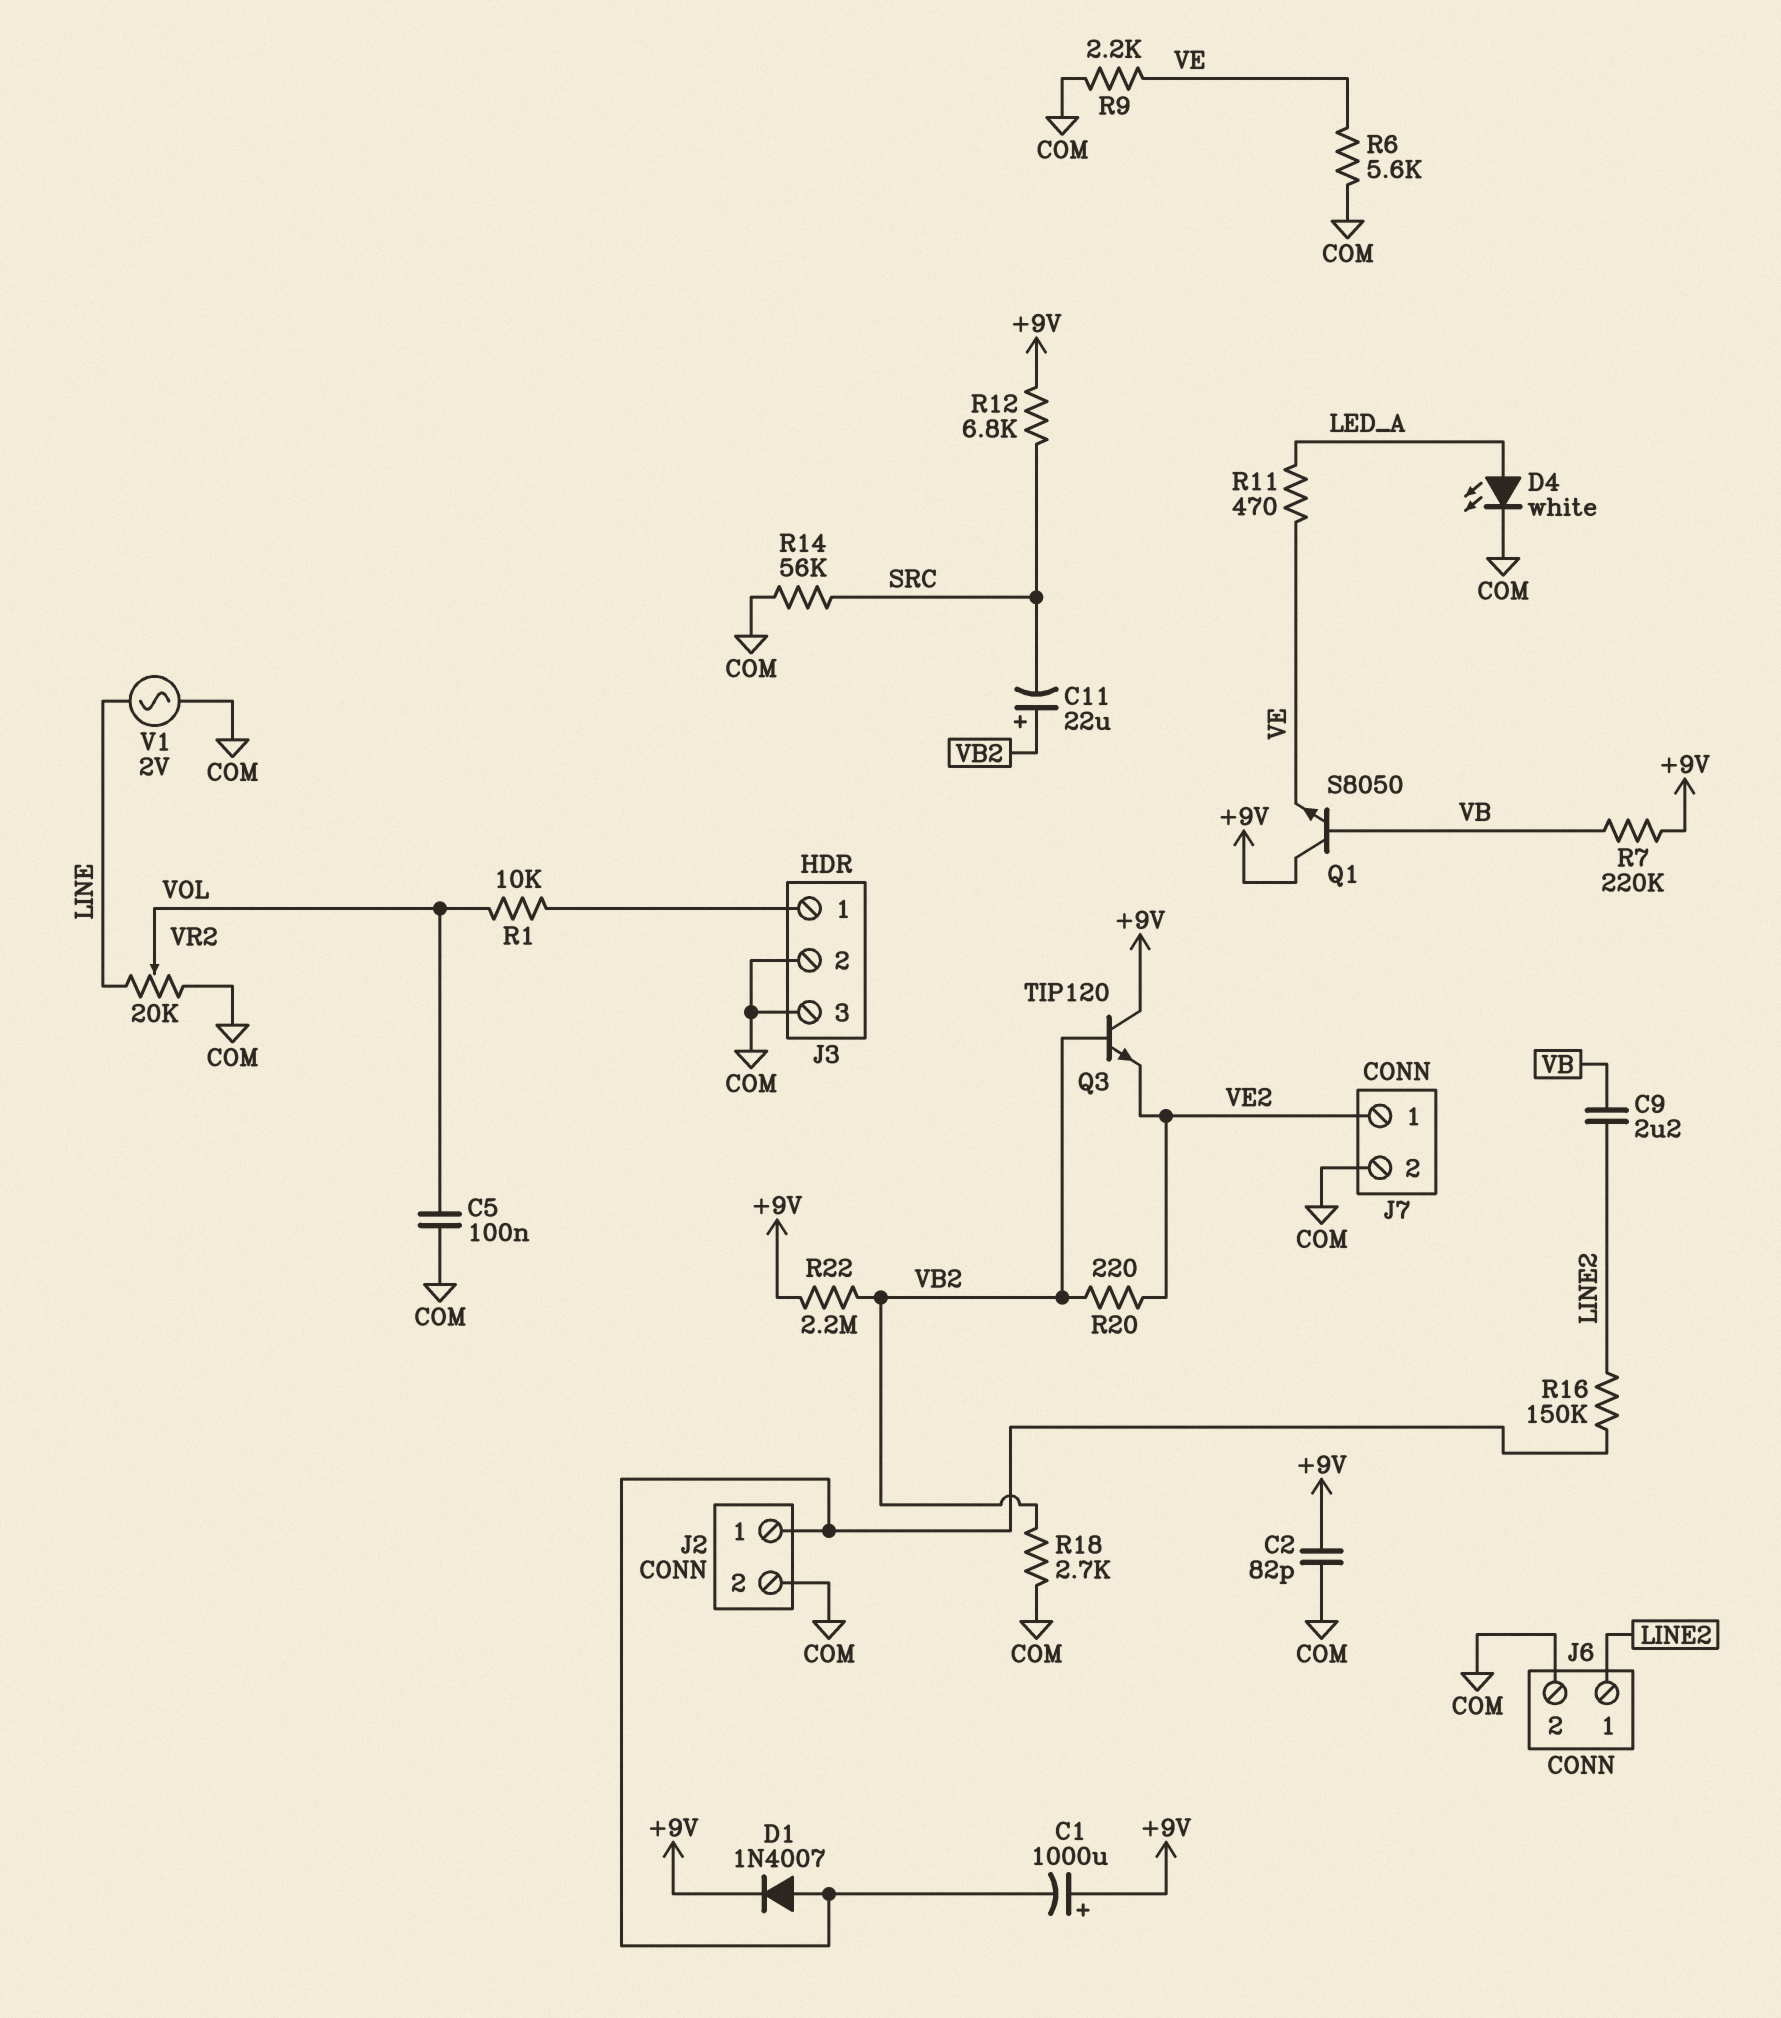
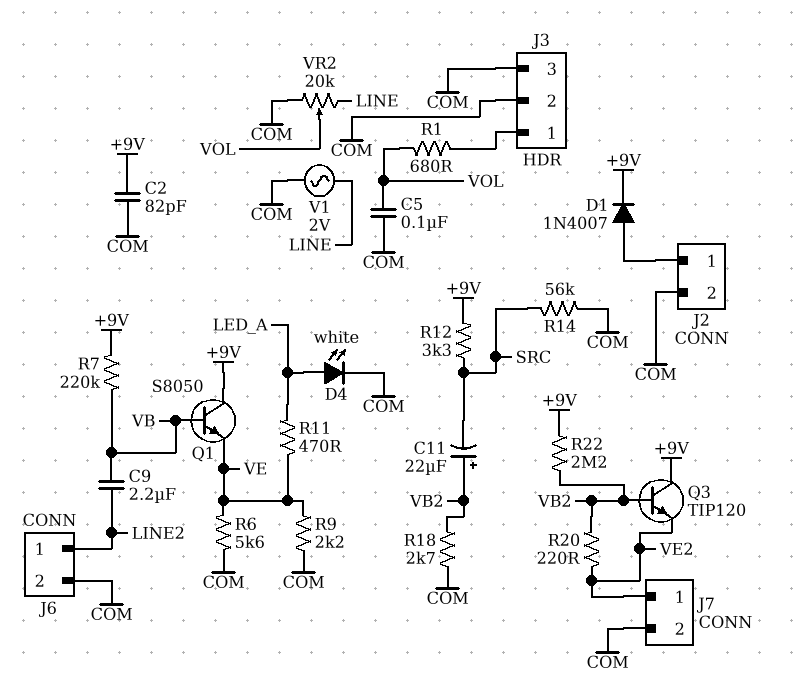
C1: 1000uF (plus +9V, minus J2/1) -> none
R1: 10k (J3/1, VOL) -> 680 (J3/1, VOL)
R12: 6.8k (+9V, SRC) -> 3.3k (+9V, SRC)
R16: 150k (J2/1, LINE2) -> none

